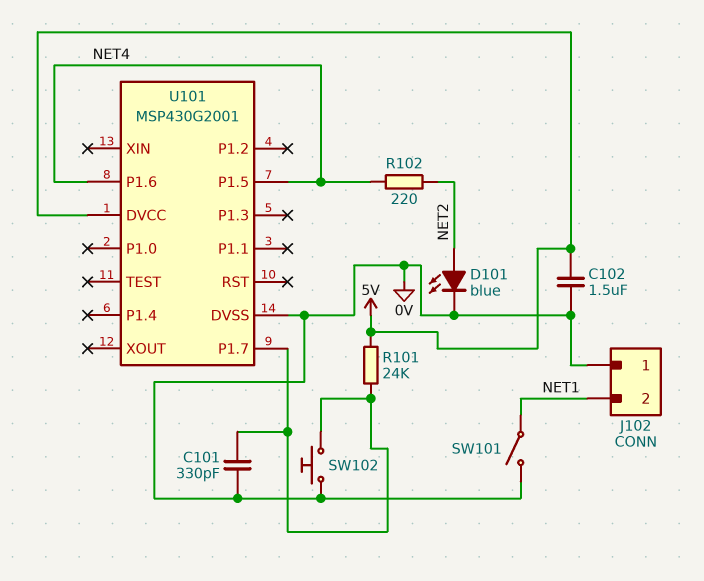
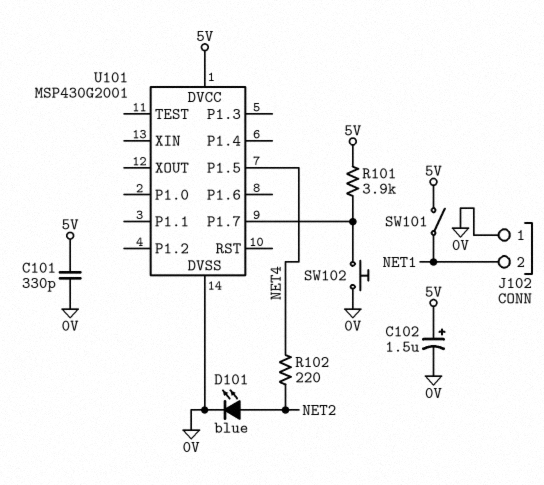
C101: 330pF (0V, U101/P1.7) -> 330pF (0V, 5V)
C102: 1.5uF (0V, 5V) -> 1.5uF (plus 5V, minus 0V)
R101: 24k (5V, U101/P1.7) -> 3.9k (5V, U101/P1.7)
SW101: switch (0V, NET1) -> switch (5V, NET1)
U101 pin P1.6: NET4 -> none

